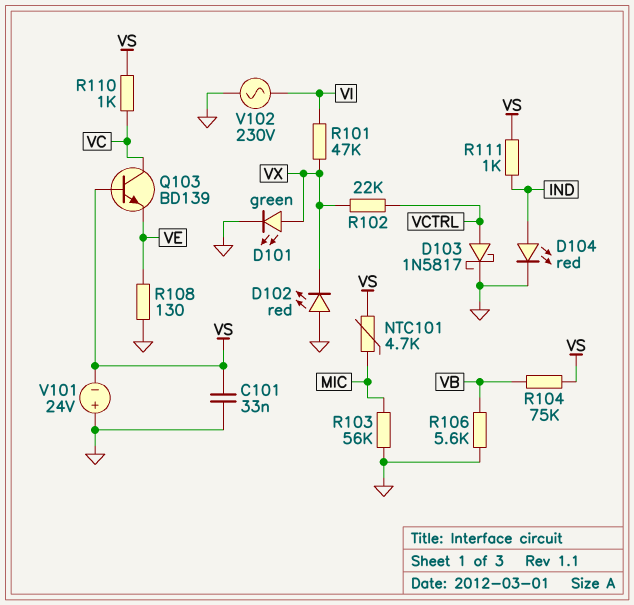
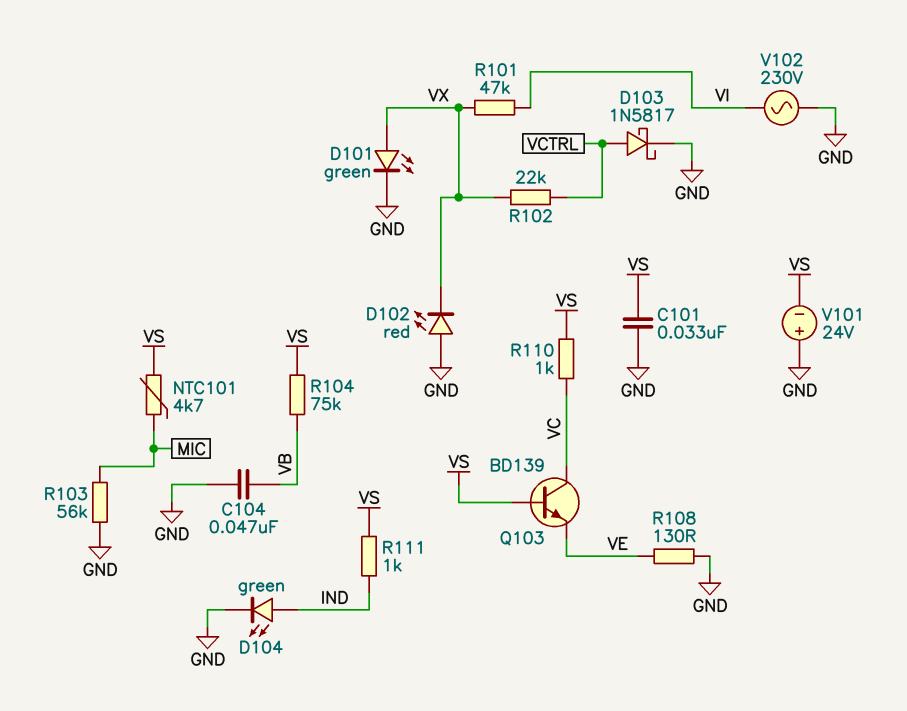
C104: none -> 47nF (GND, VB)
D104: LED red (A IND, K GND) -> LED green (A IND, K GND)
R106: 5.6k (GND, VB) -> none

